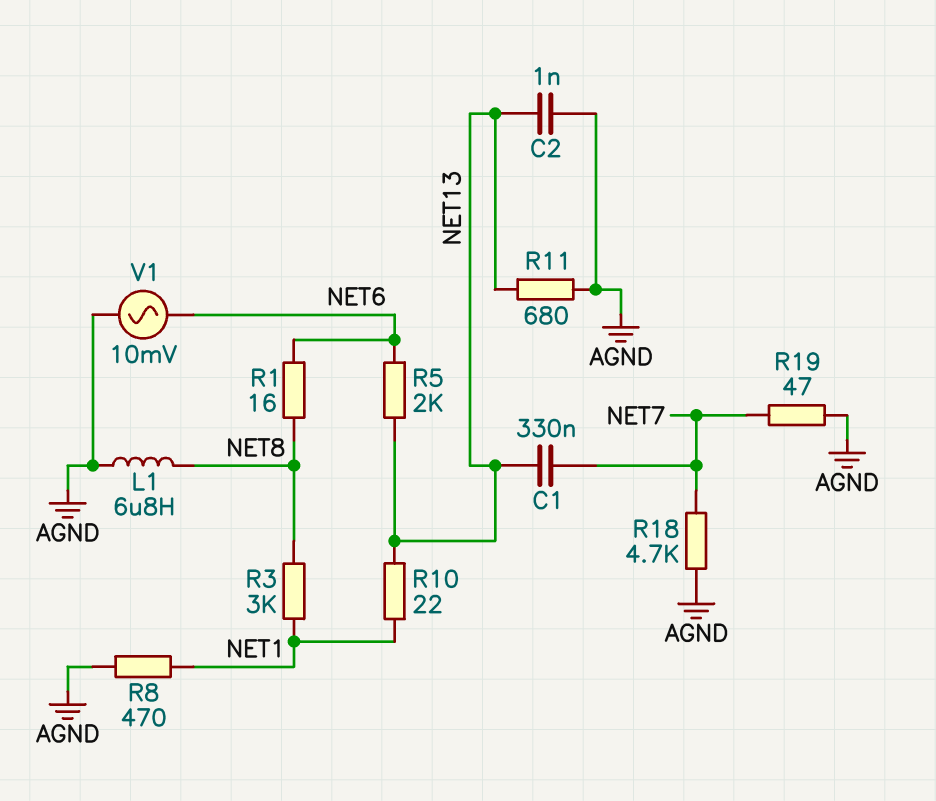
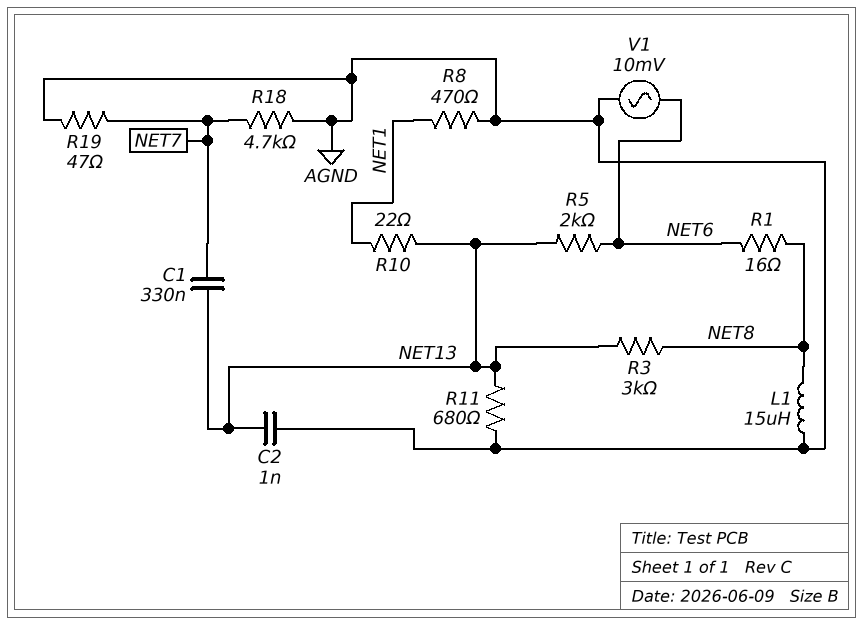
L1: 6.8uH (AGND, NET8) -> 15uH (AGND, NET8)
R3: 3k (NET1, NET8) -> 3k (NET8, NET13)

